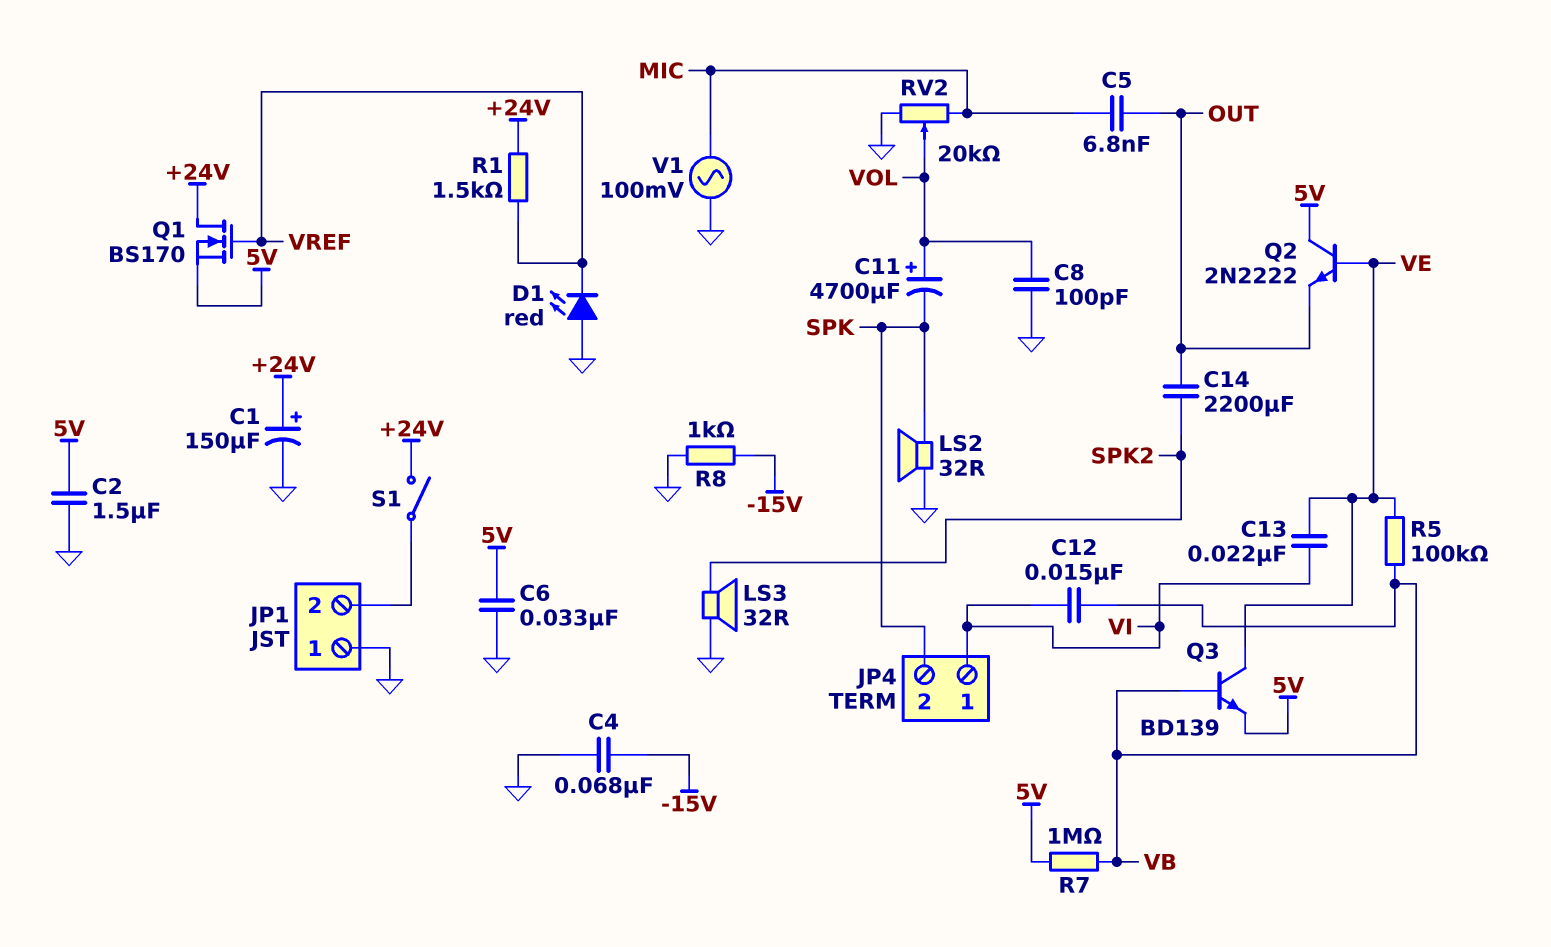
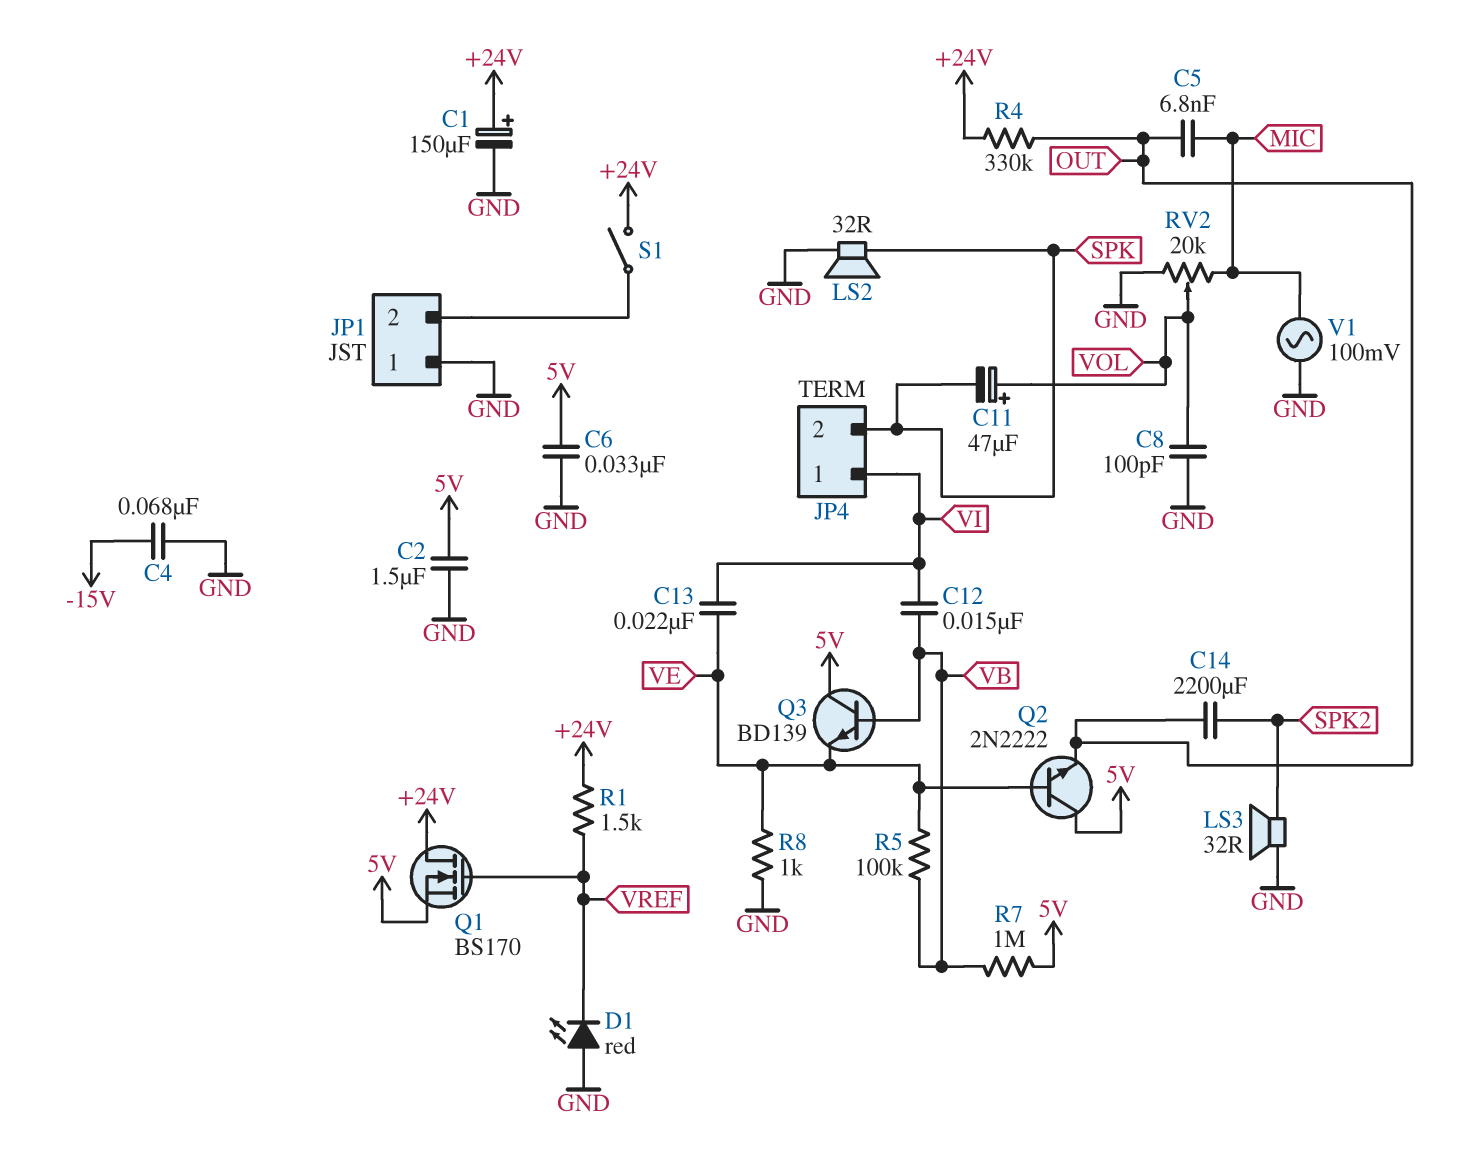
C11: 4700uF (plus VOL, minus SPK) -> 47uF (plus VOL, minus SPK)
Q3: NPN BD139 (B VB, C VE, E 5V) -> NPN BD139 (B VB, C 5V, E VE)
R4: none -> 330k (+24V, OUT)
R8: 1k (-15V, GND) -> 1k (GND, VE)

